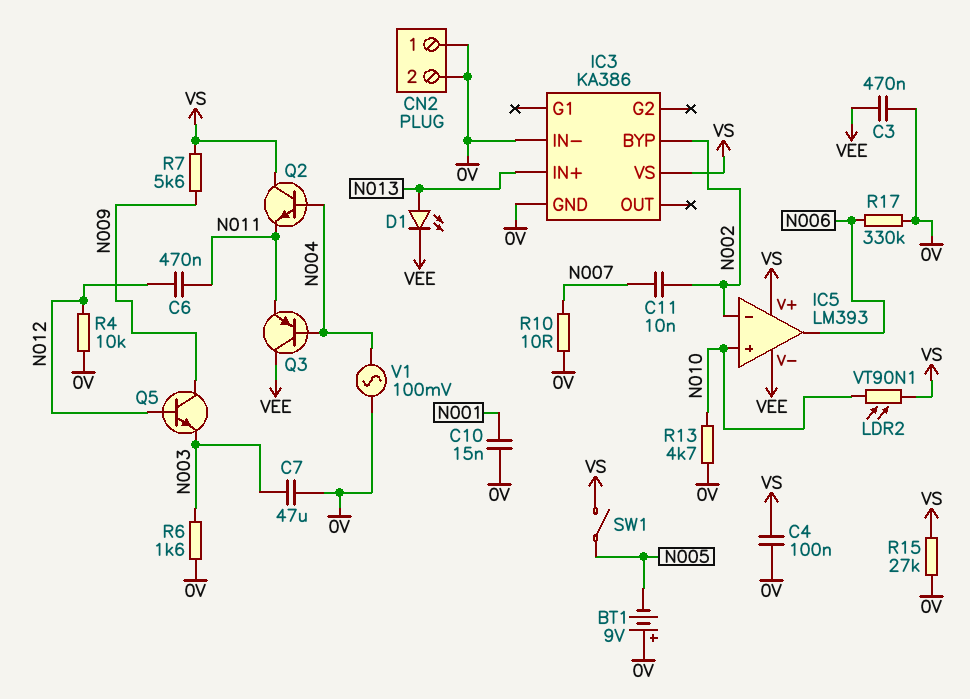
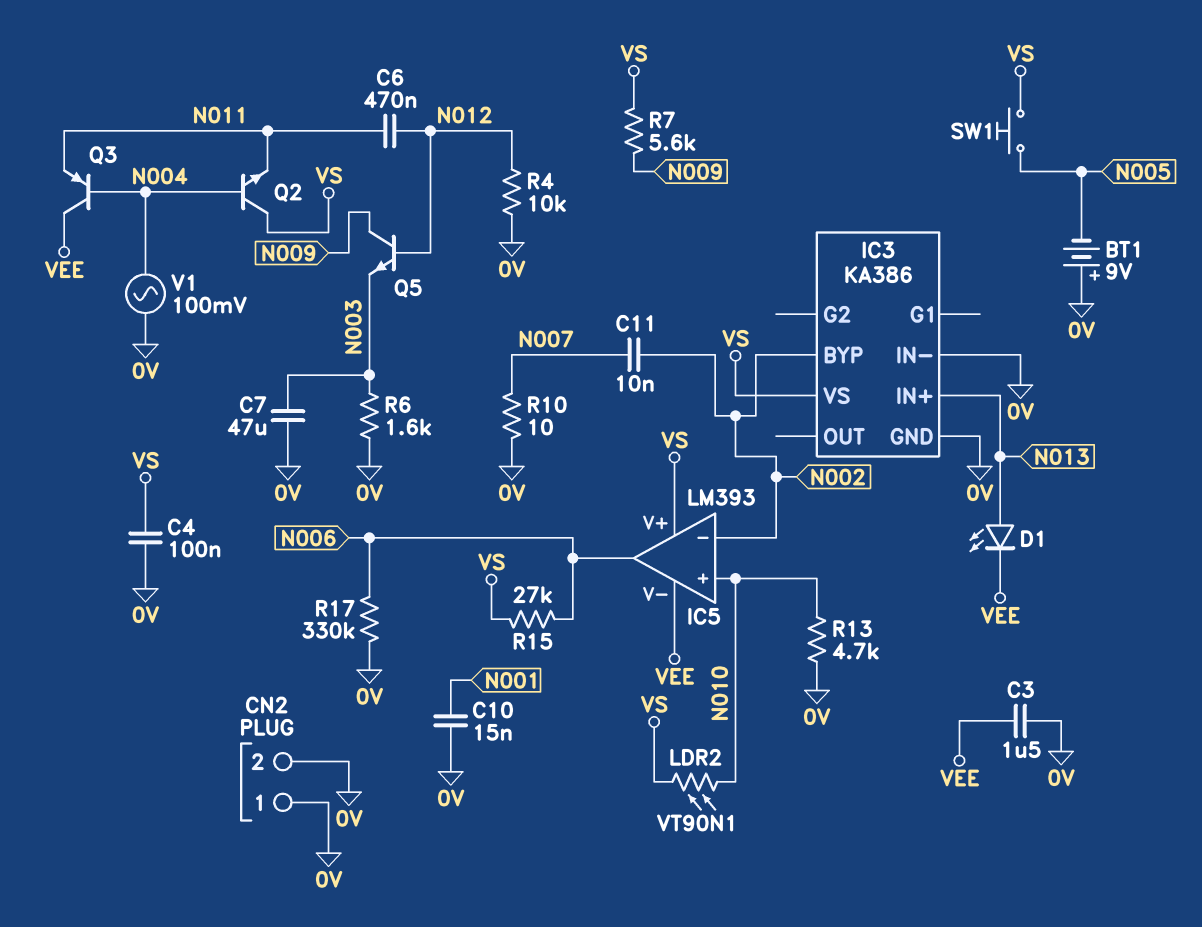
C3: 470nF (0V, VEE) -> 1.5uF (0V, VEE)
R15: 27k (0V, VS) -> 27k (N006, VS)
SW1: switch (N005, VS) -> button (N005, VS)

